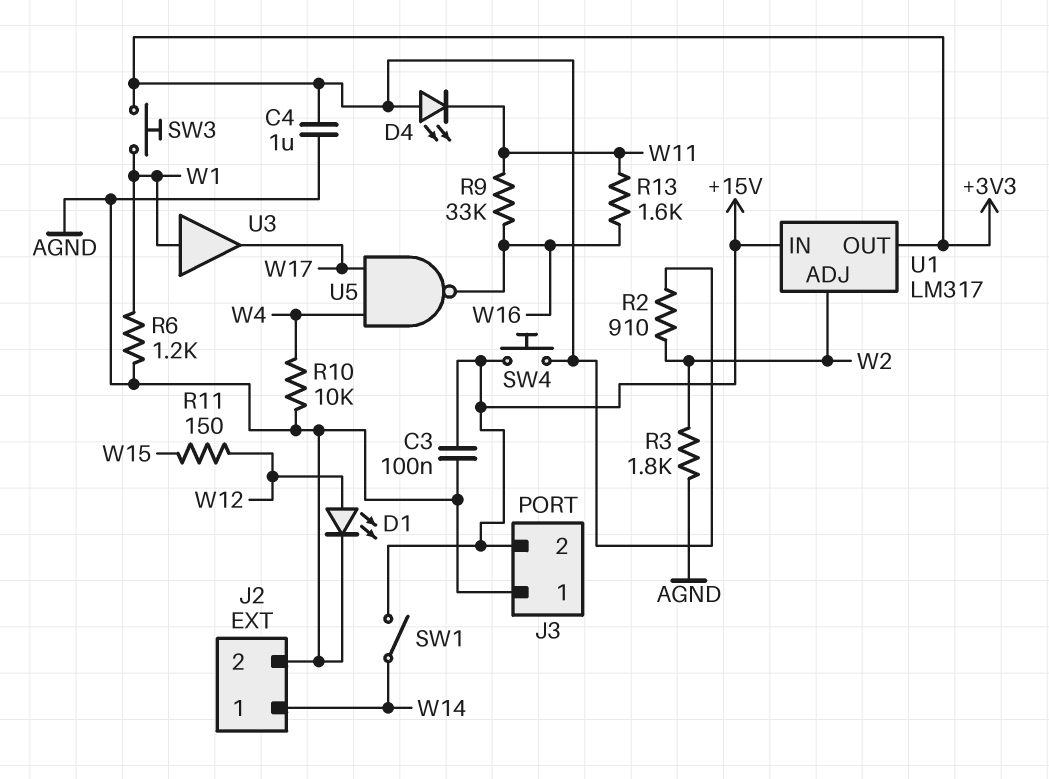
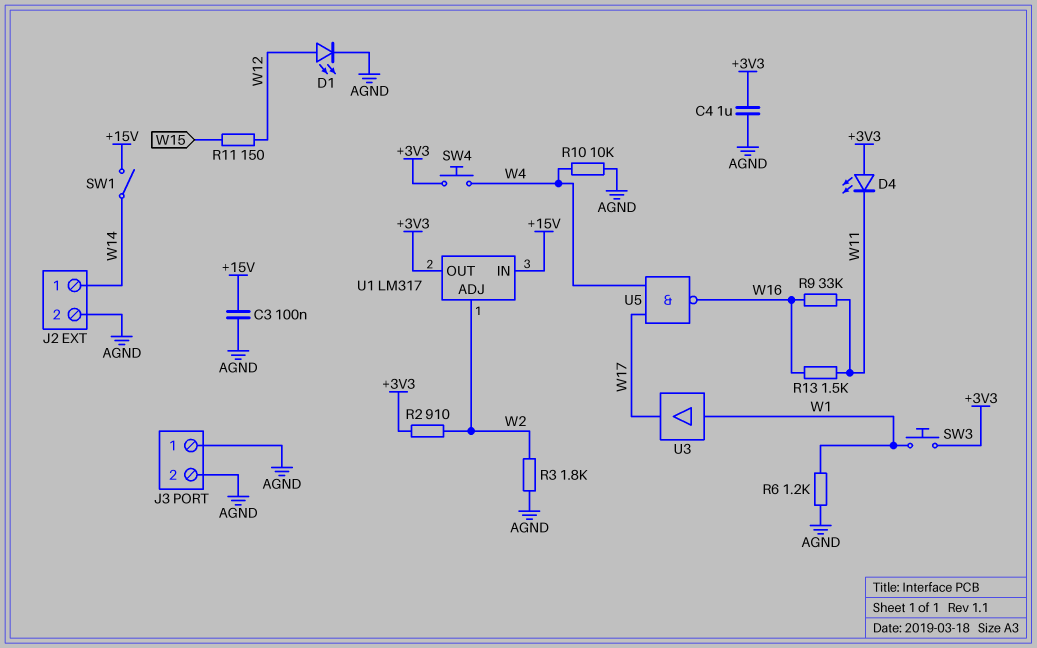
J3 pin 2: +15V -> AGND
R13: 1.6k (W11, W16) -> 1.5k (W11, W16)
SW4: button (+3V3, +15V) -> button (+3V3, W4)

